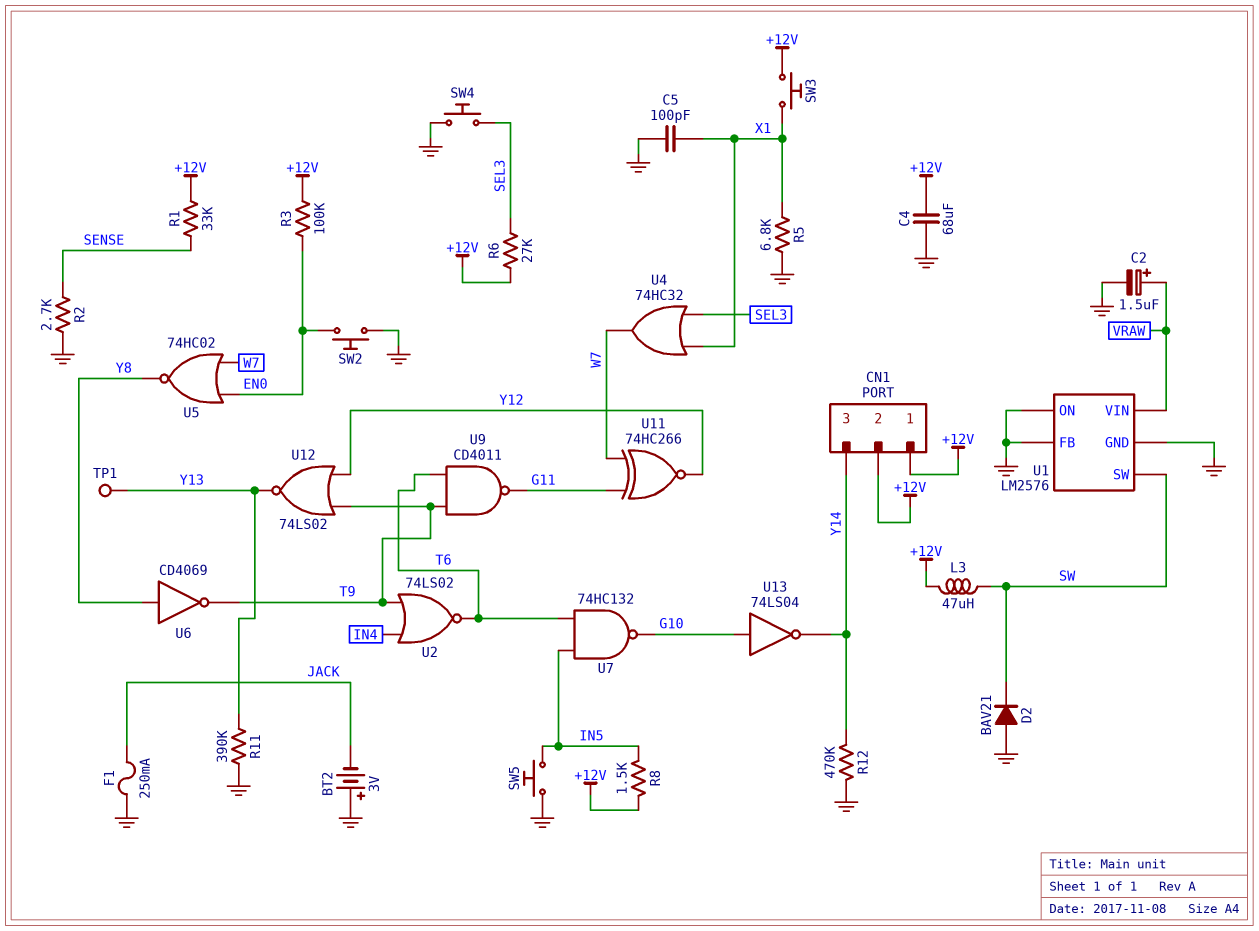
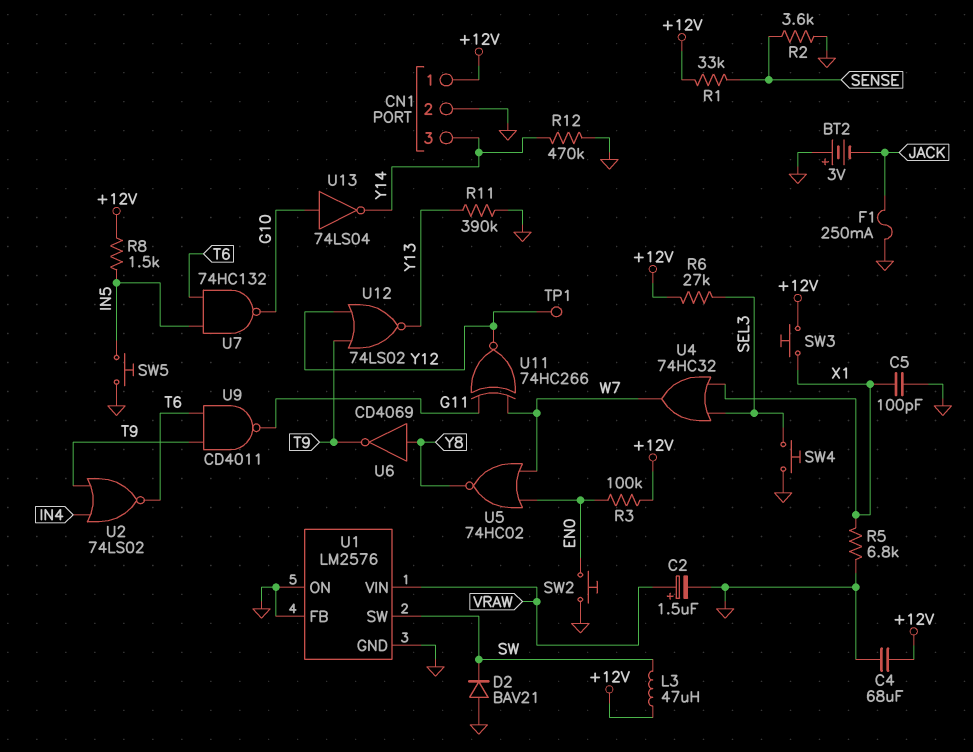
CN1 pin 2: +12V -> GND
R2: 2.7k (GND, SENSE) -> 3.6k (GND, SENSE)
TP1: test point (Y13) -> test point (Y12)

